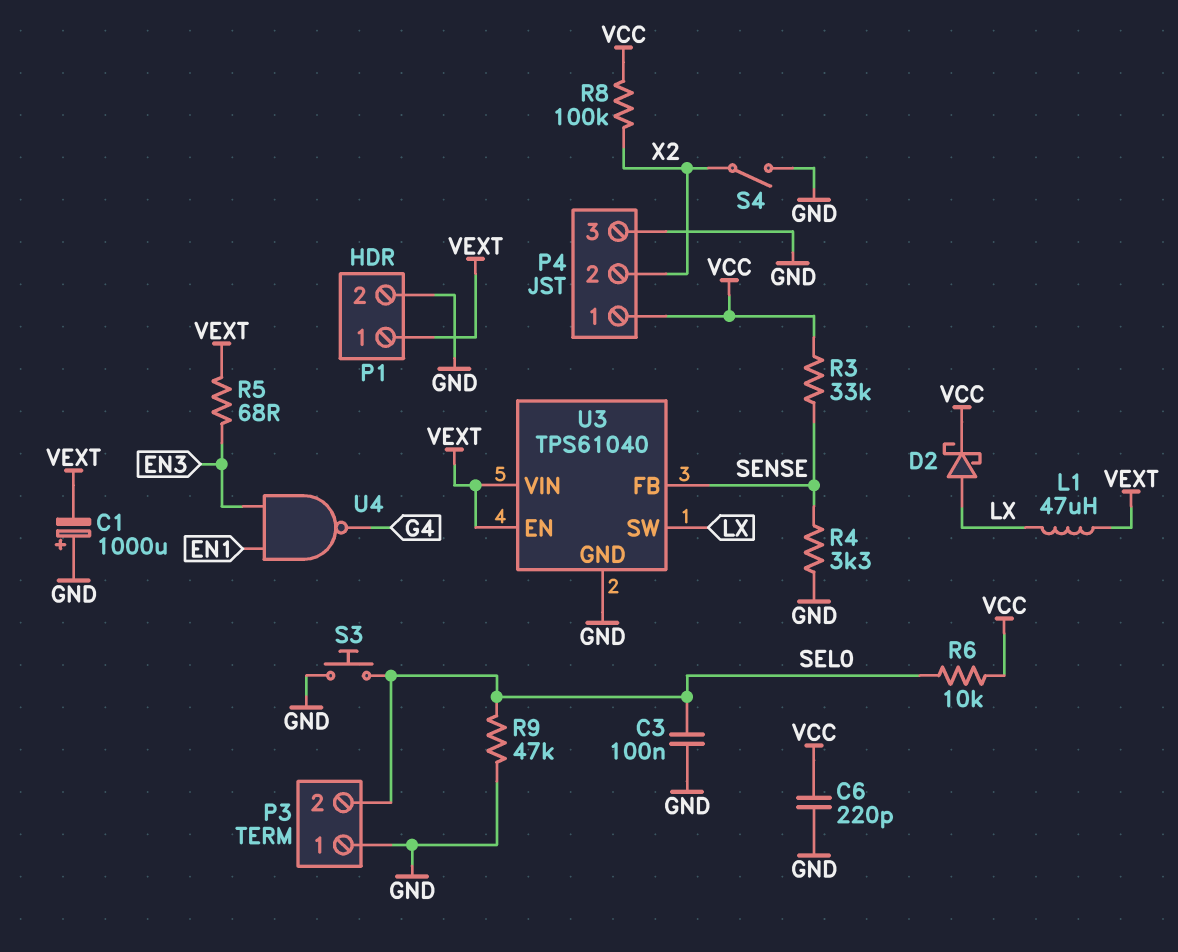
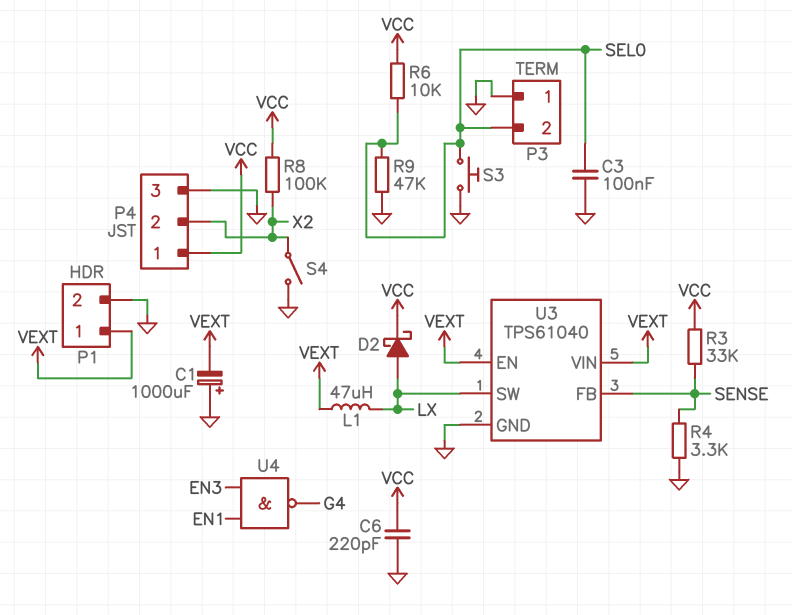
R5: 68 (EN3, VEXT) -> none

